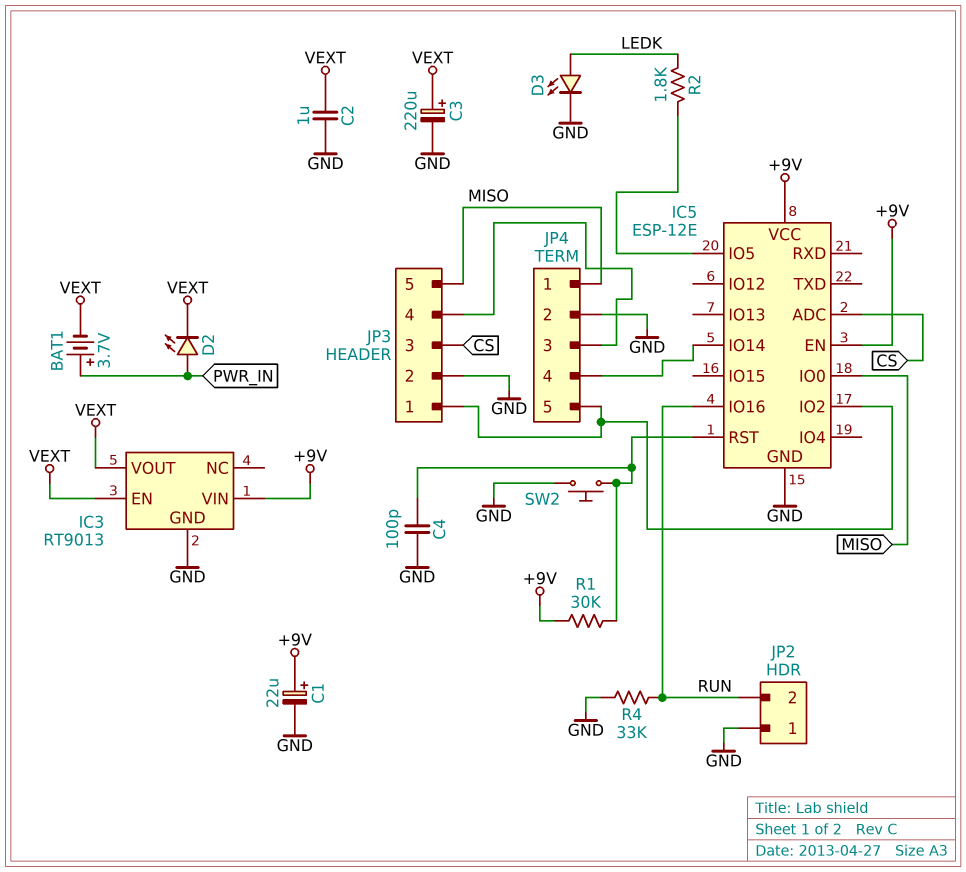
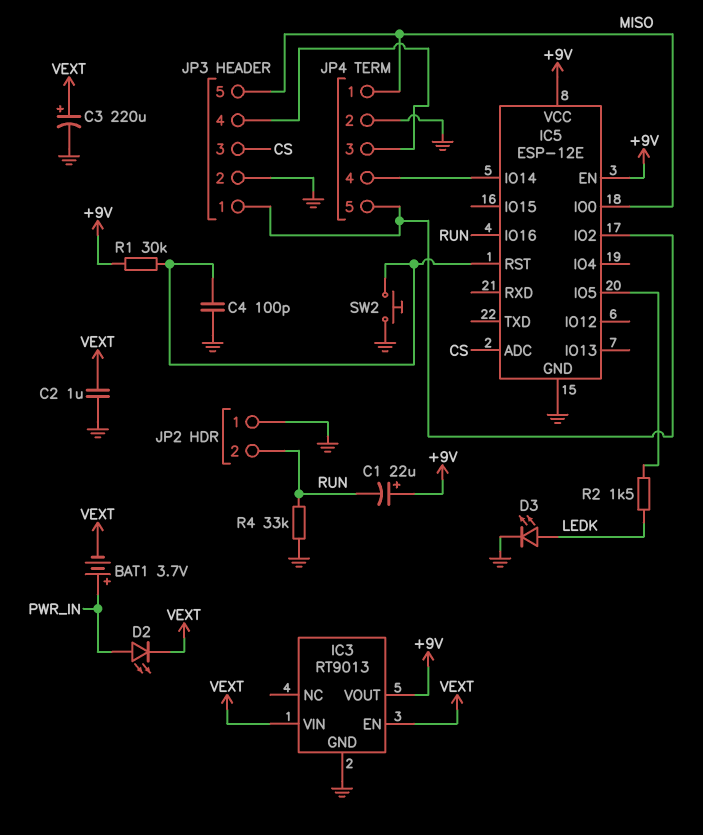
C1: 22uF (plus +9V, minus GND) -> 22uF (plus +9V, minus RUN)
IC3 pin VIN: +9V -> VEXT
IC3 pin VOUT: VEXT -> +9V
R2: 1.8k (IC5/IO5, LEDK) -> 1.5k (IC5/IO5, LEDK)

